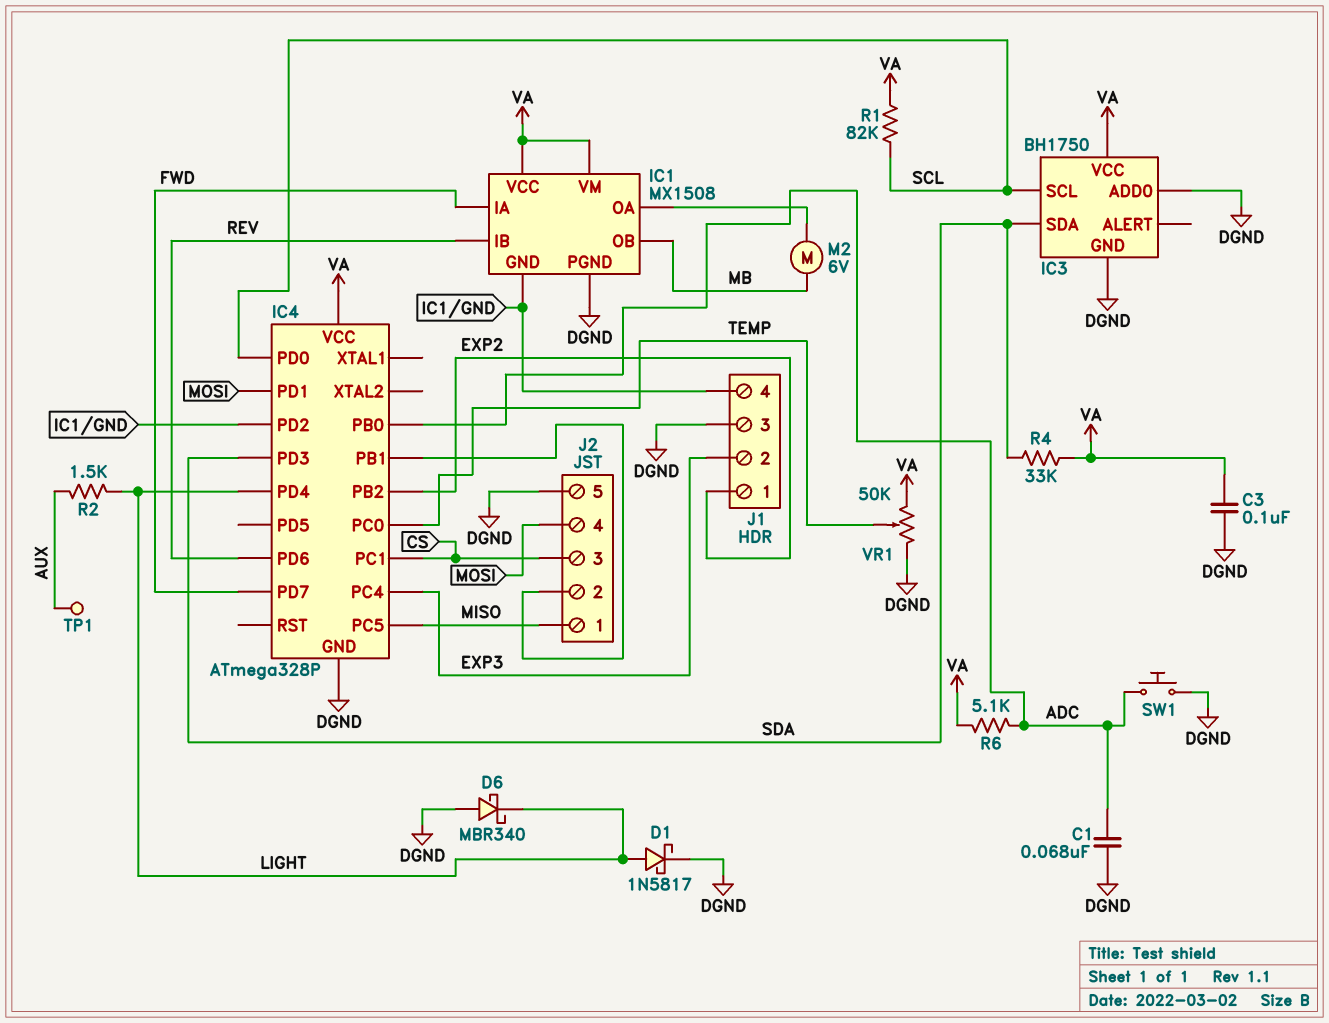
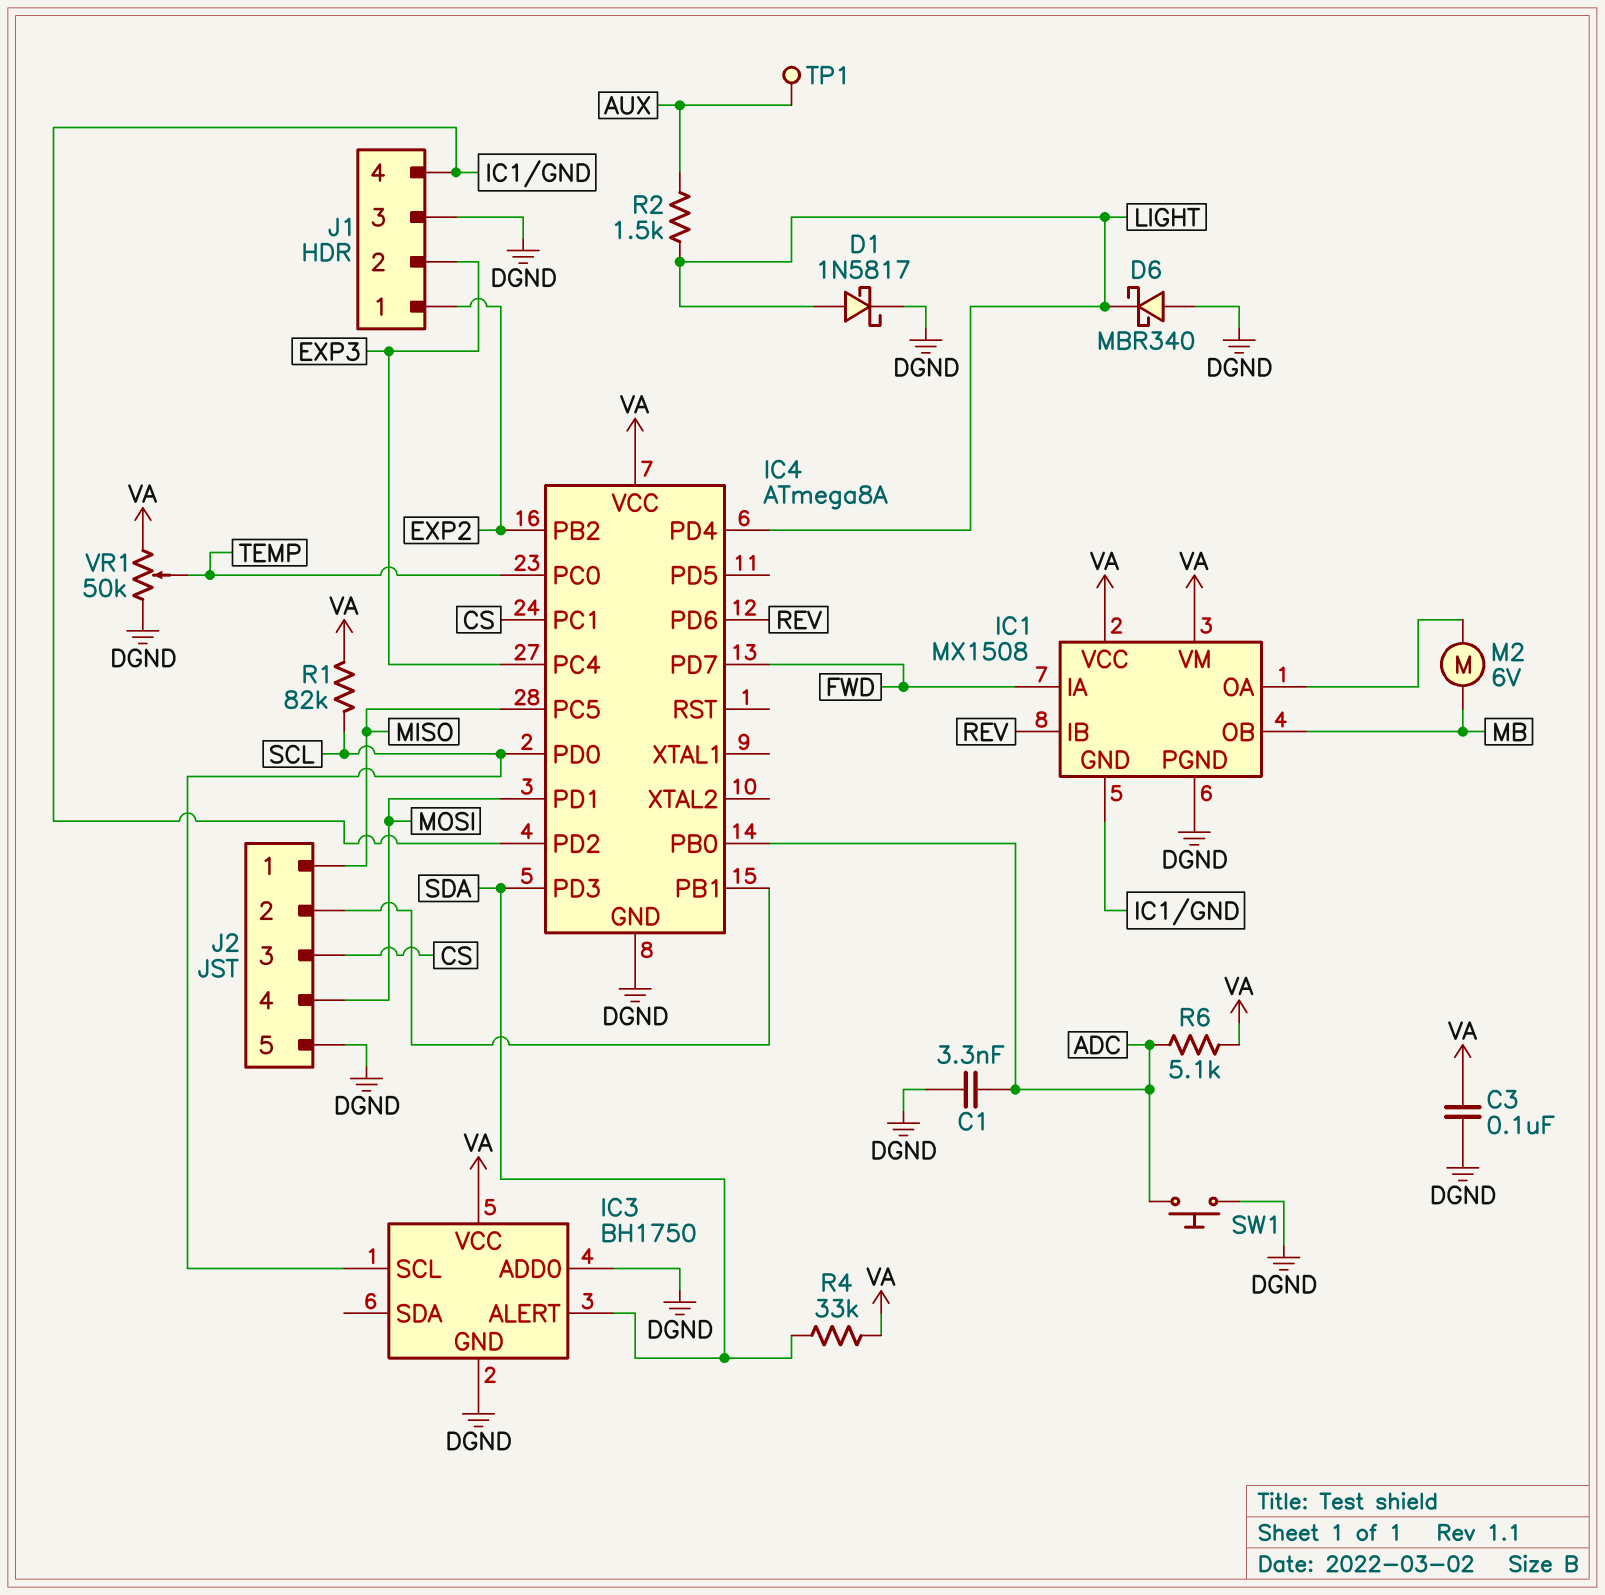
C1: 68nF (ADC, DGND) -> 3.3nF (ADC, DGND)
IC3 pin ALERT: none -> SDA
IC3 pin SDA: SDA -> none
IC4: ATmega328P -> ATmega8A

